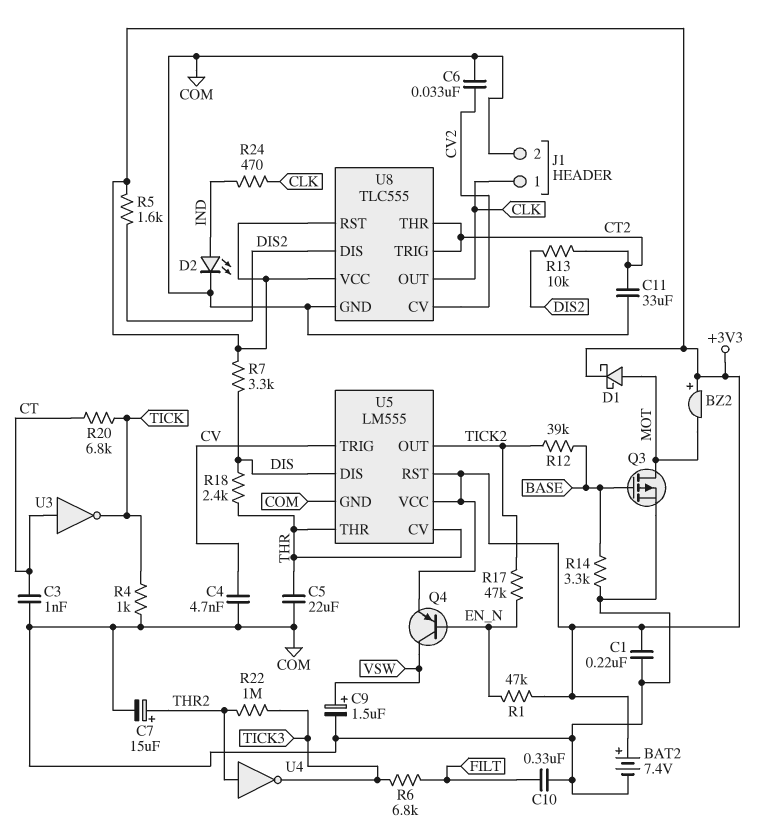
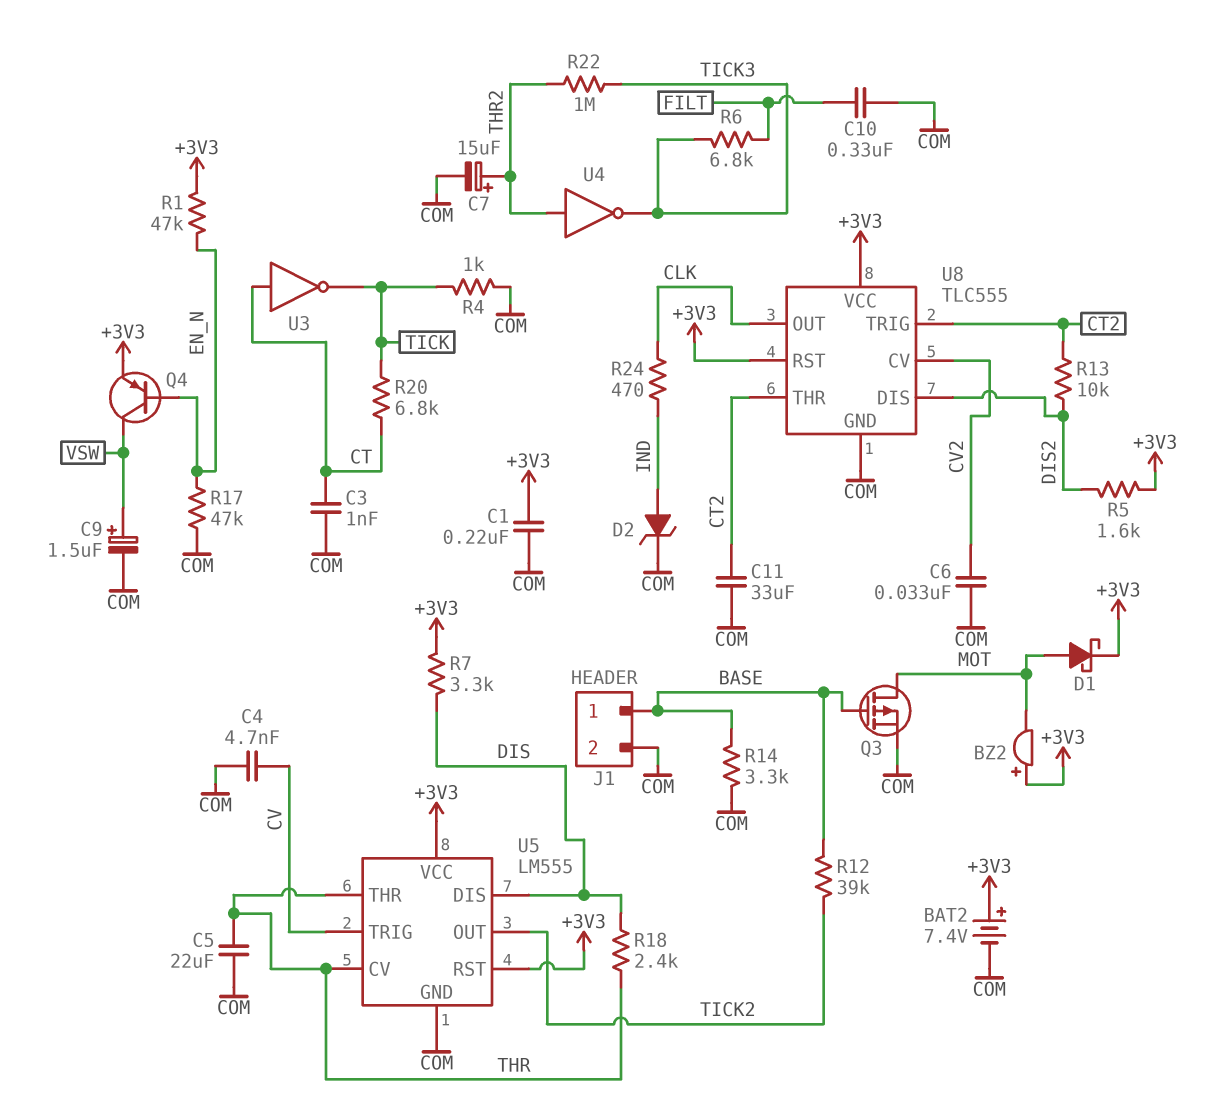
D2: LED (A IND, K COM) -> zener (A IND, K COM)
J1 pin 1: CLK -> BASE
R17: 47k (EN_N, TICK2) -> 47k (COM, EN_N)

